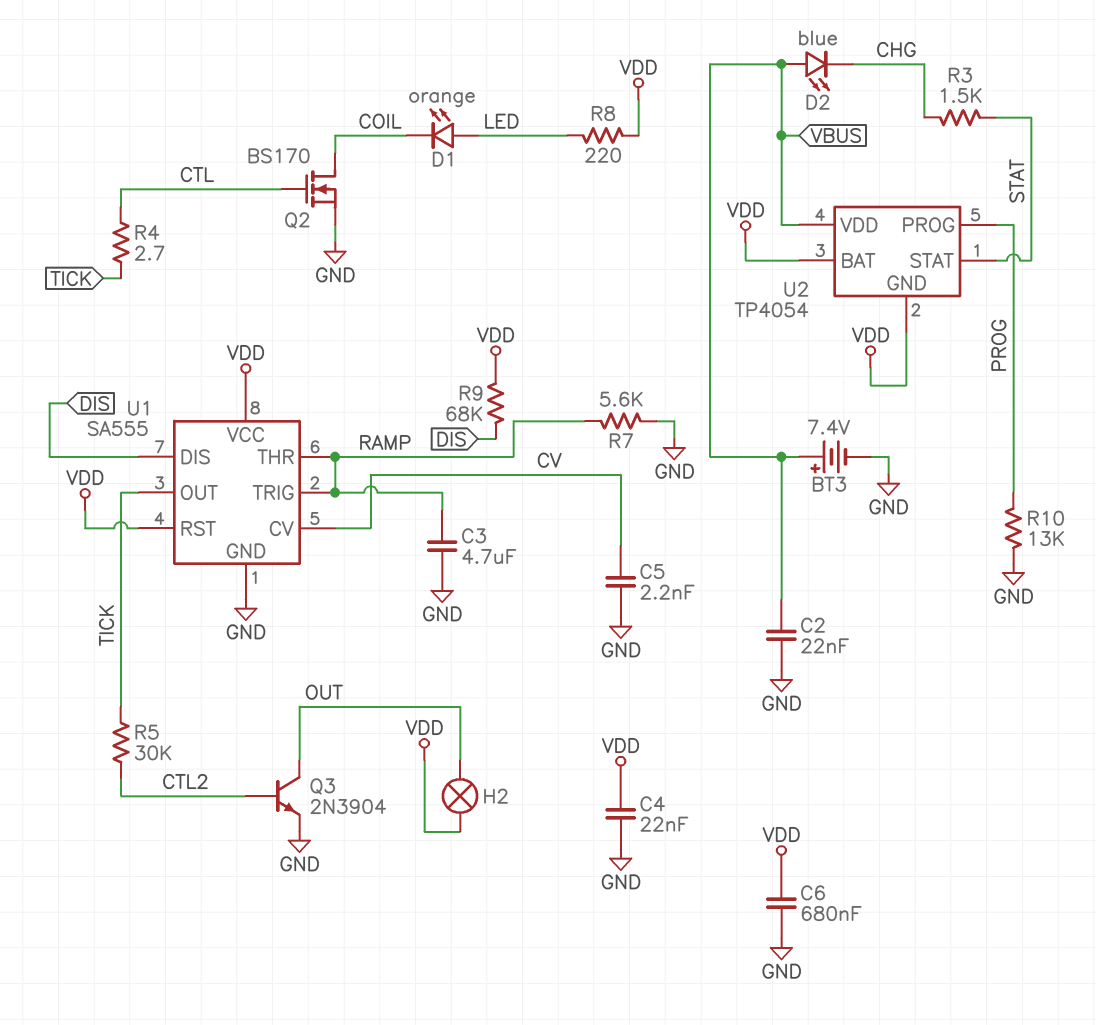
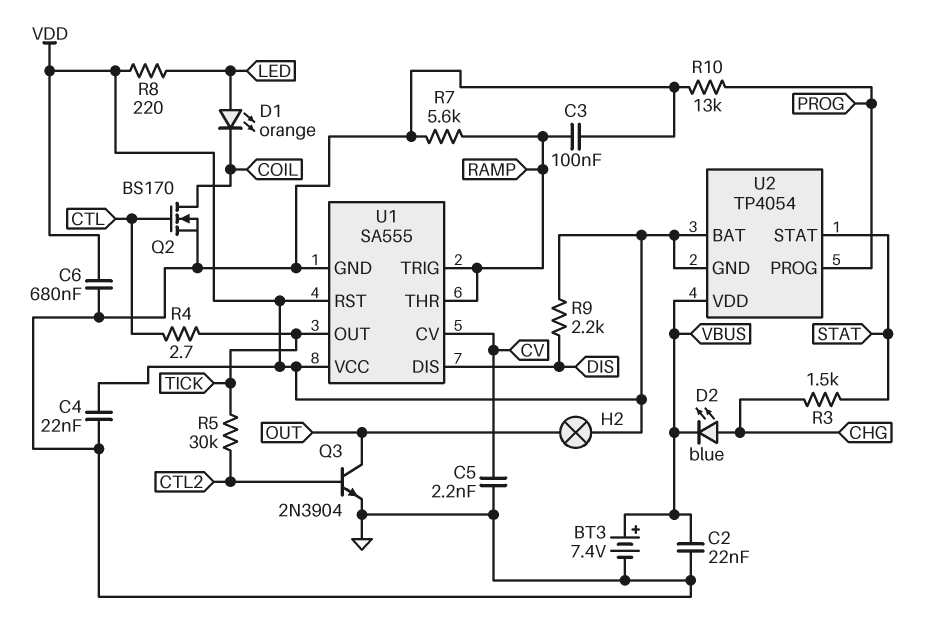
C3: 4.7uF (GND, RAMP) -> 100nF (GND, RAMP)
D2: LED blue (A VBUS, K CHG) -> LED blue (A CHG, K VBUS)
R9: 68k (DIS, VDD) -> 2.2k (DIS, VDD)

